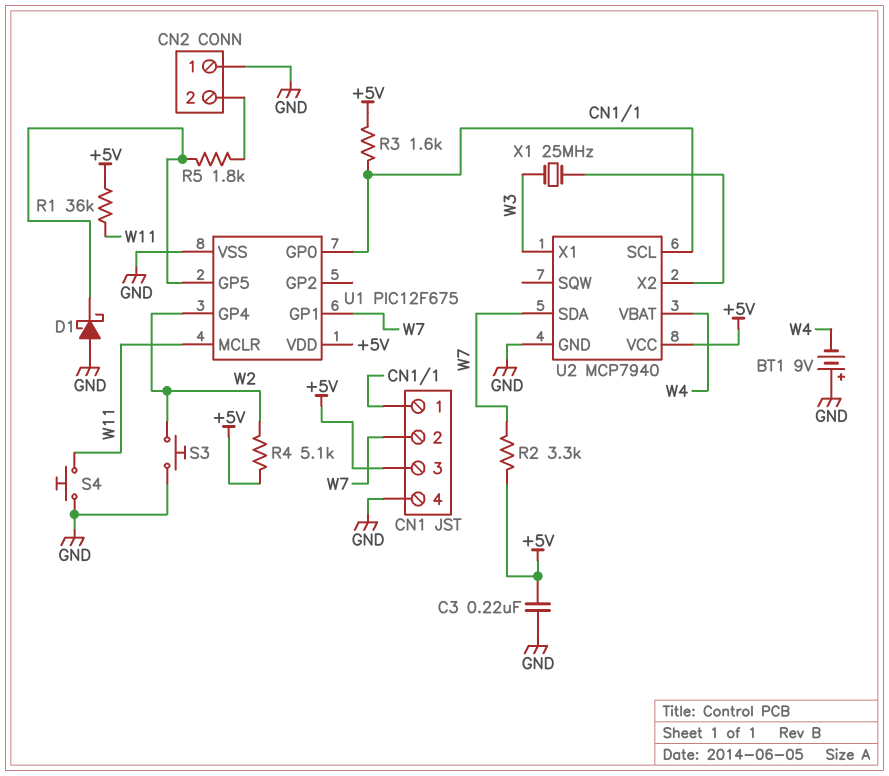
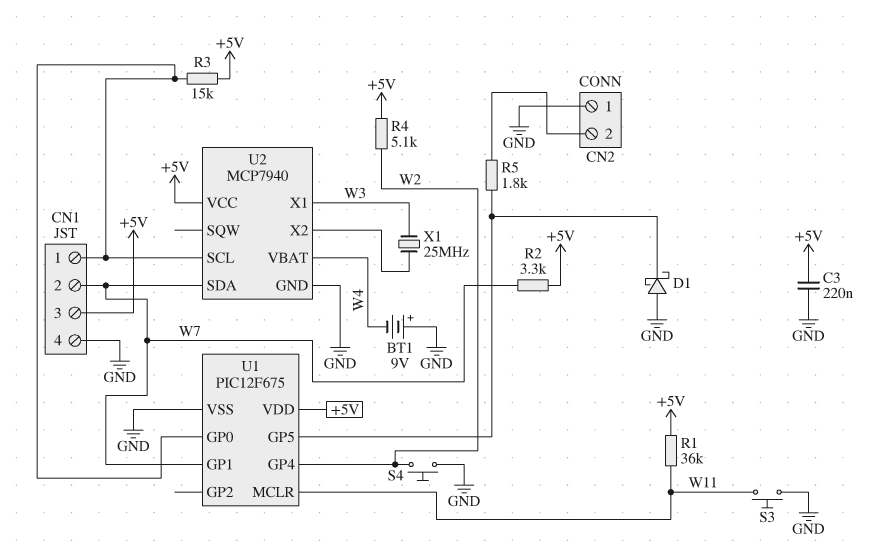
R3: 1.6k (+5V, CN1/1) -> 15k (+5V, CN1/1)
S3: button (GND, W2) -> button (GND, W11)
S4: button (GND, W11) -> button (GND, W2)

